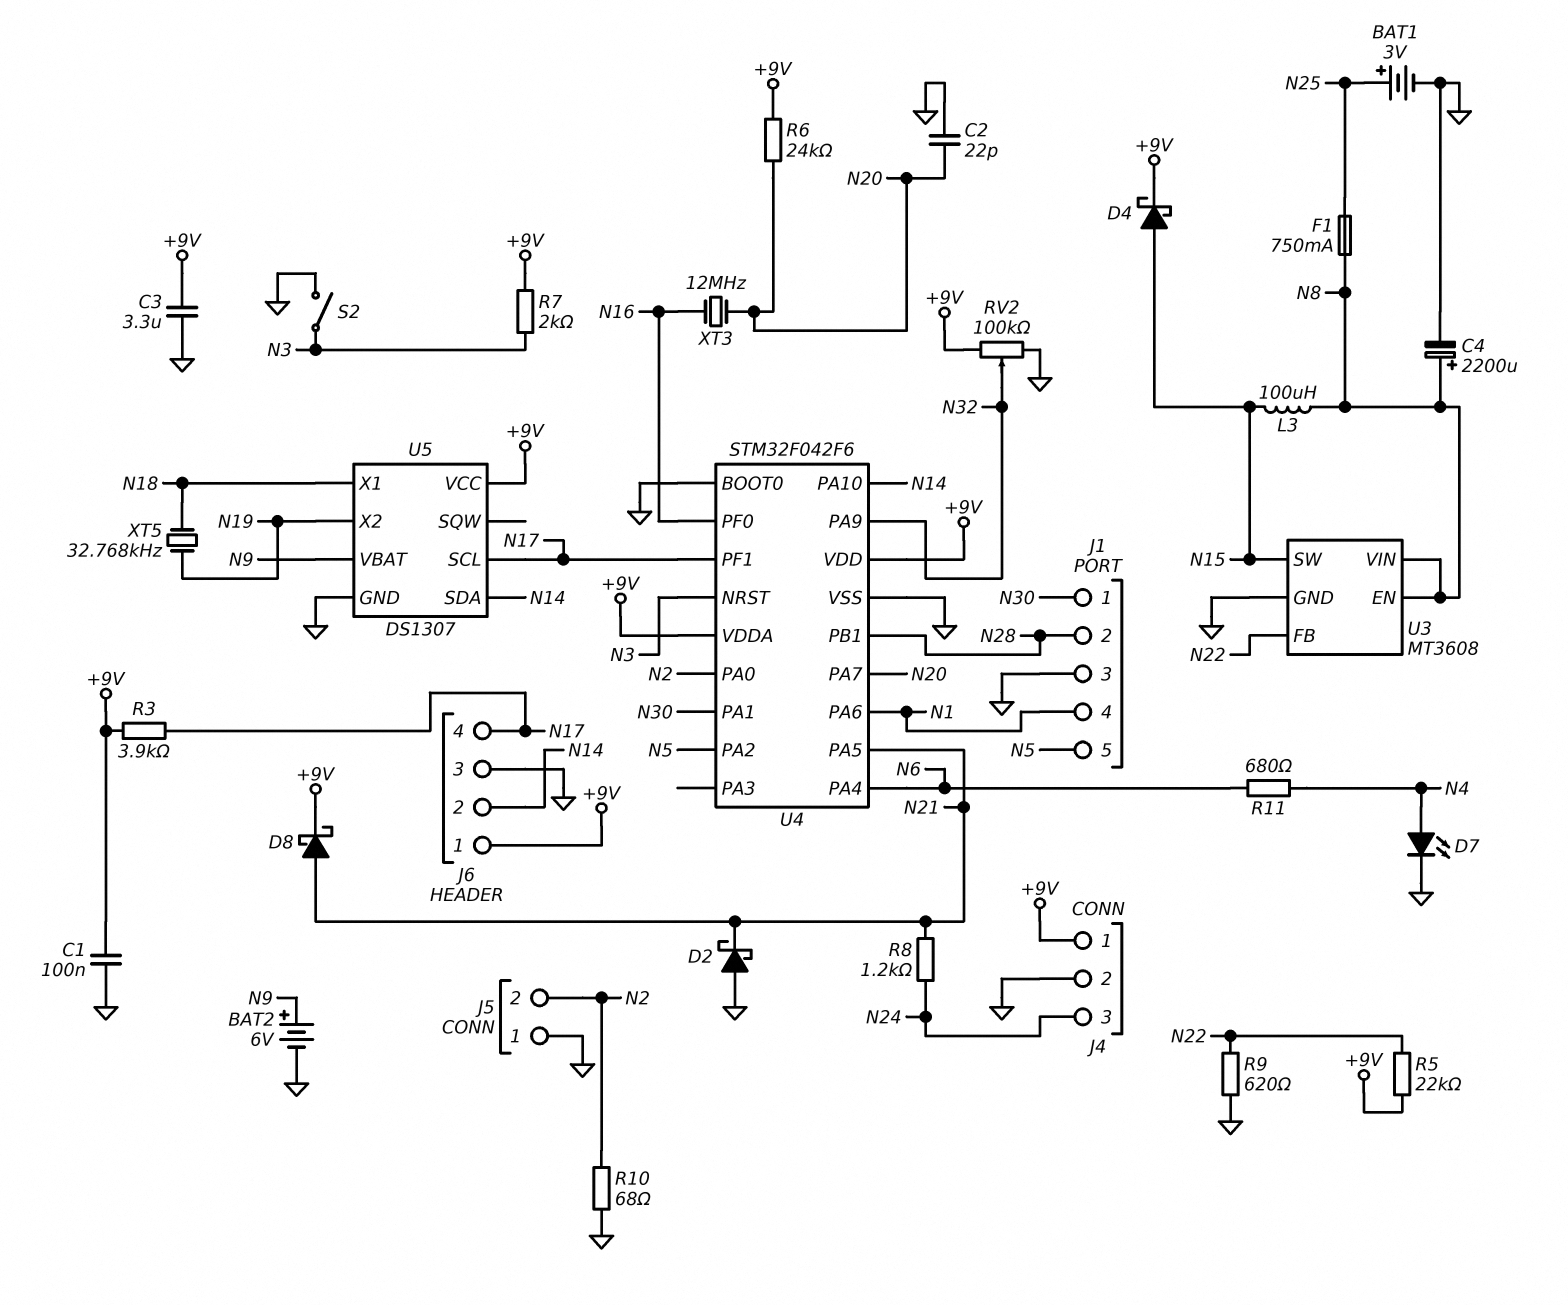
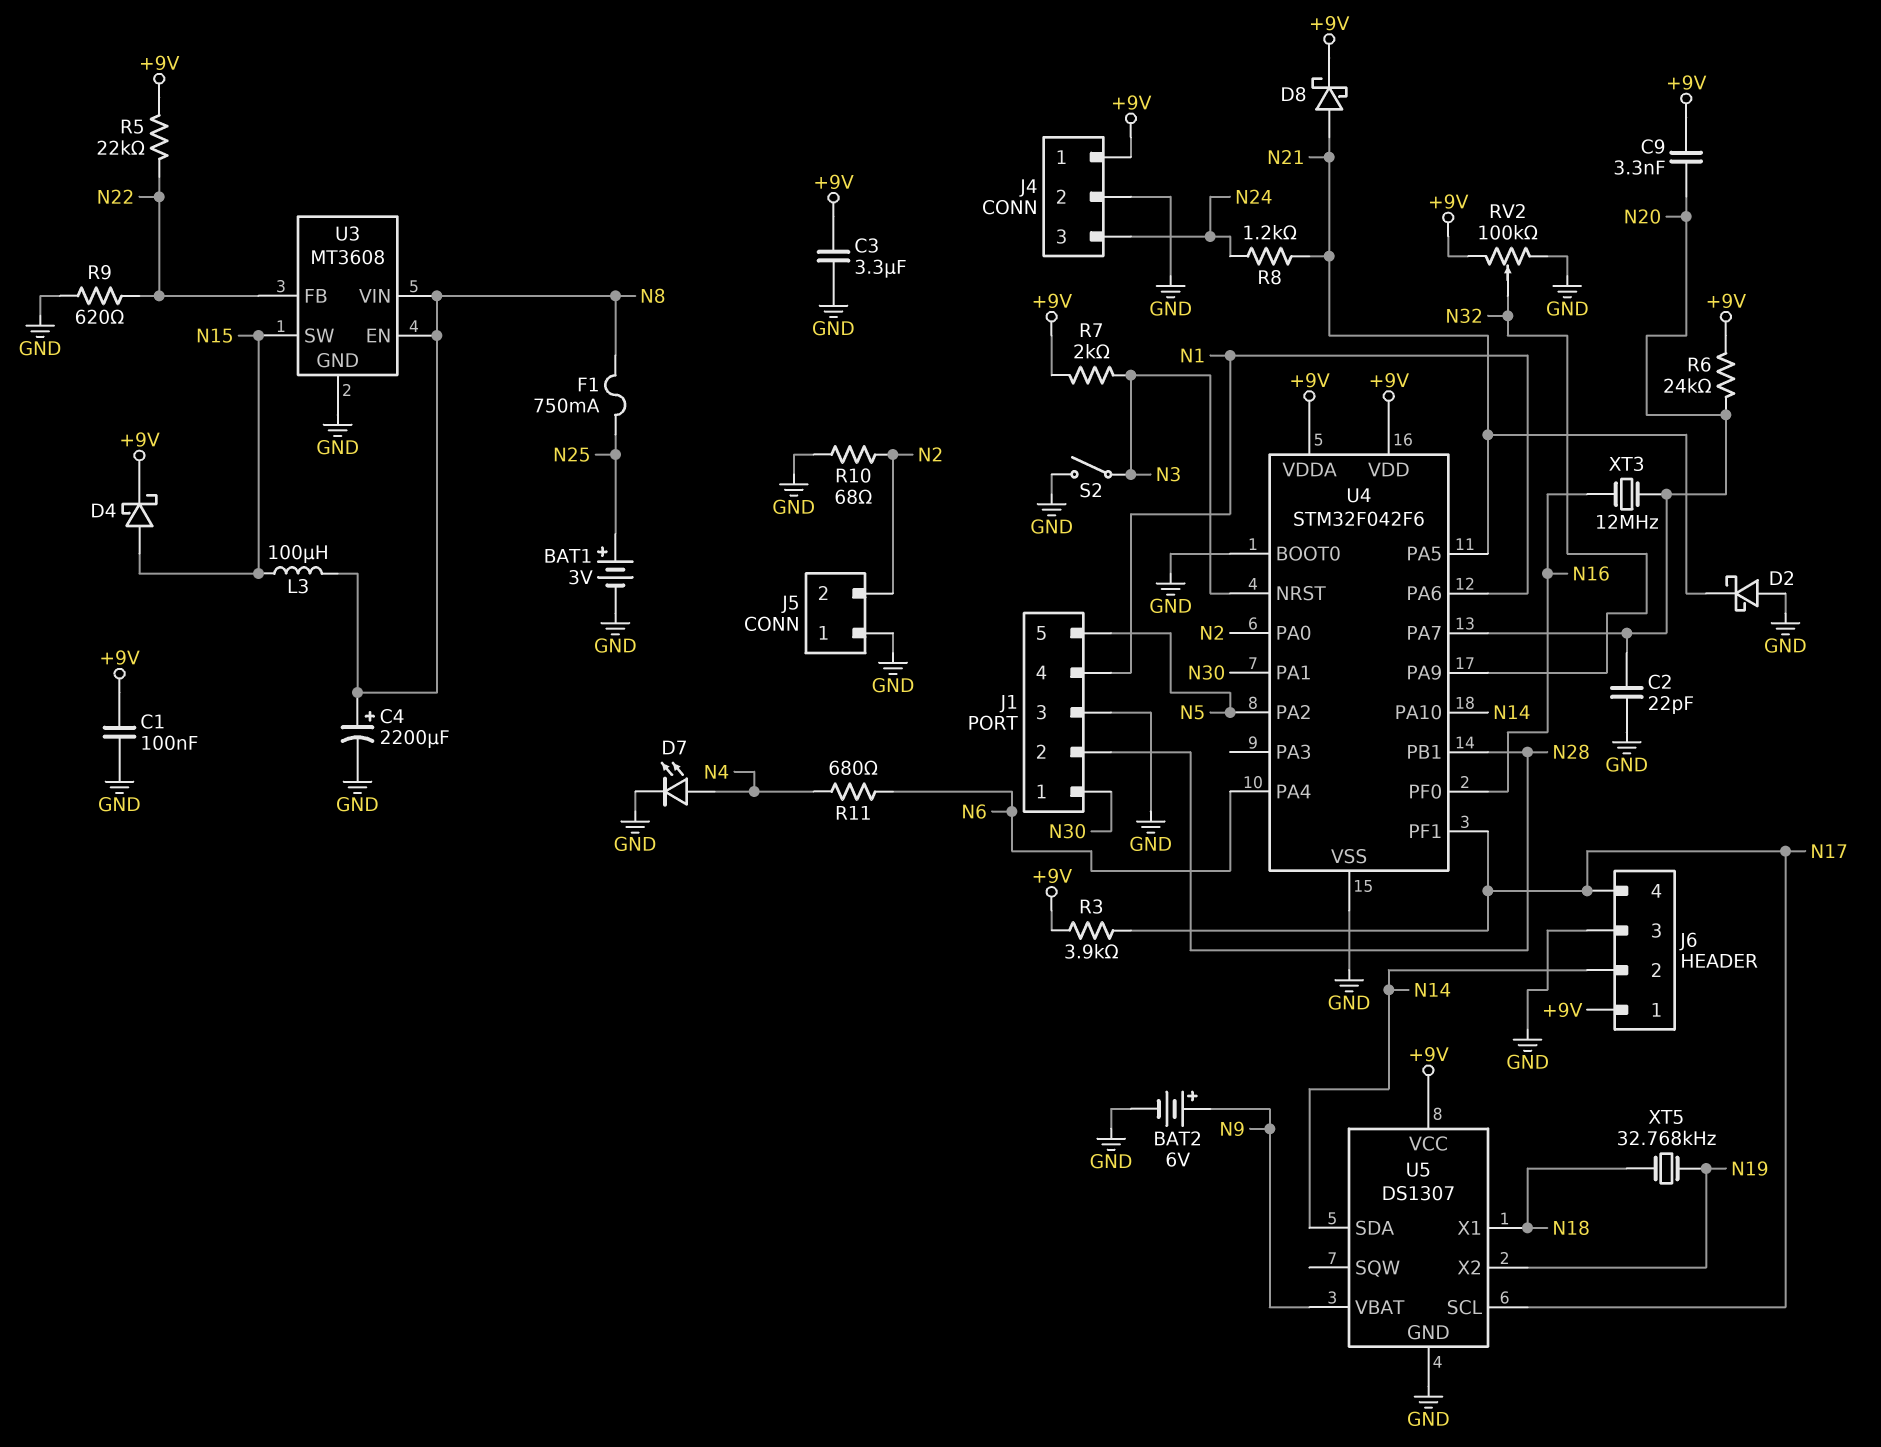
C9: none -> 3.3nF (+9V, N20)

